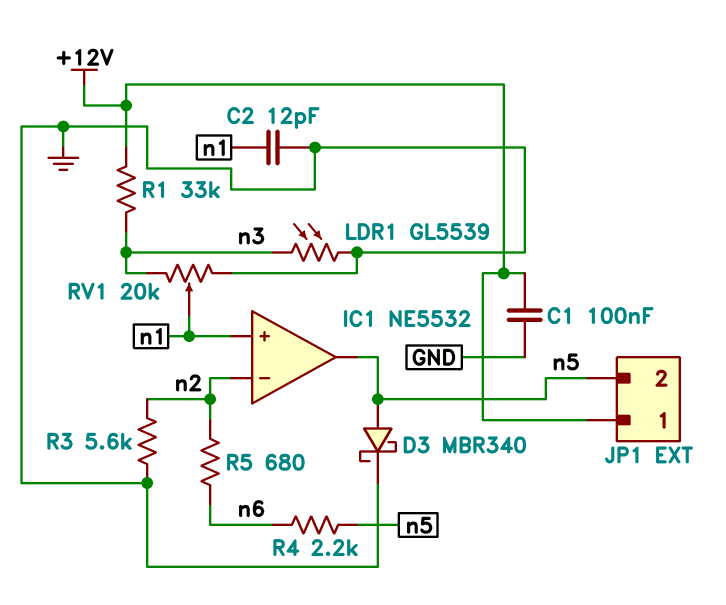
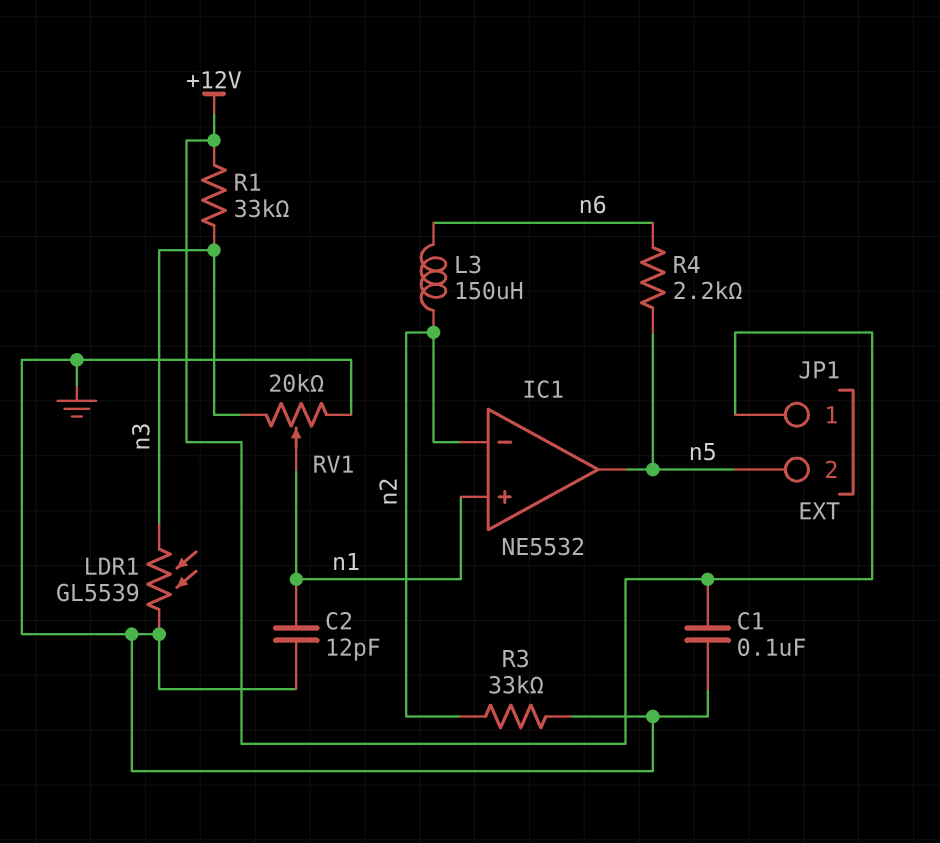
D3: schottky MBR340 (A n5, K GND) -> none
L3: none -> 150uH (n2, n6)
R3: 5.6k (GND, n2) -> 33k (GND, n2)
R5: 680 (n2, n6) -> none

